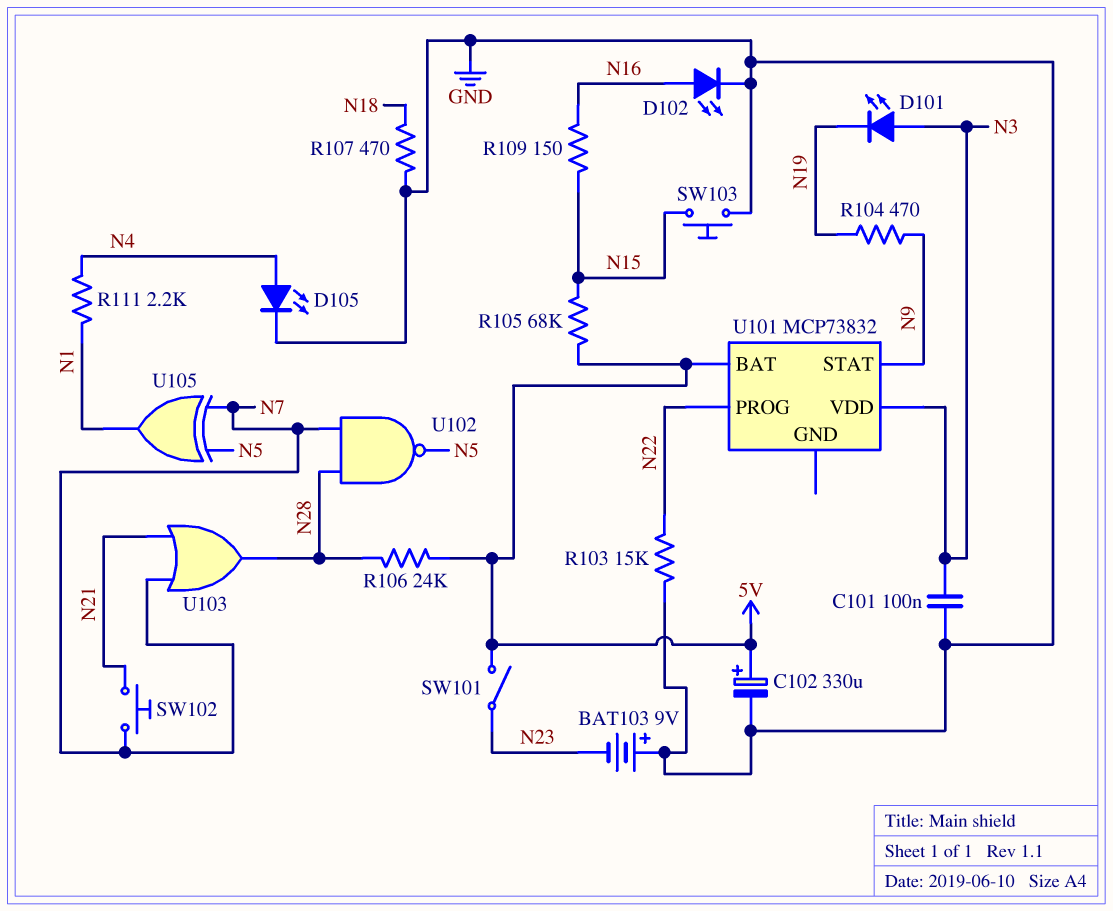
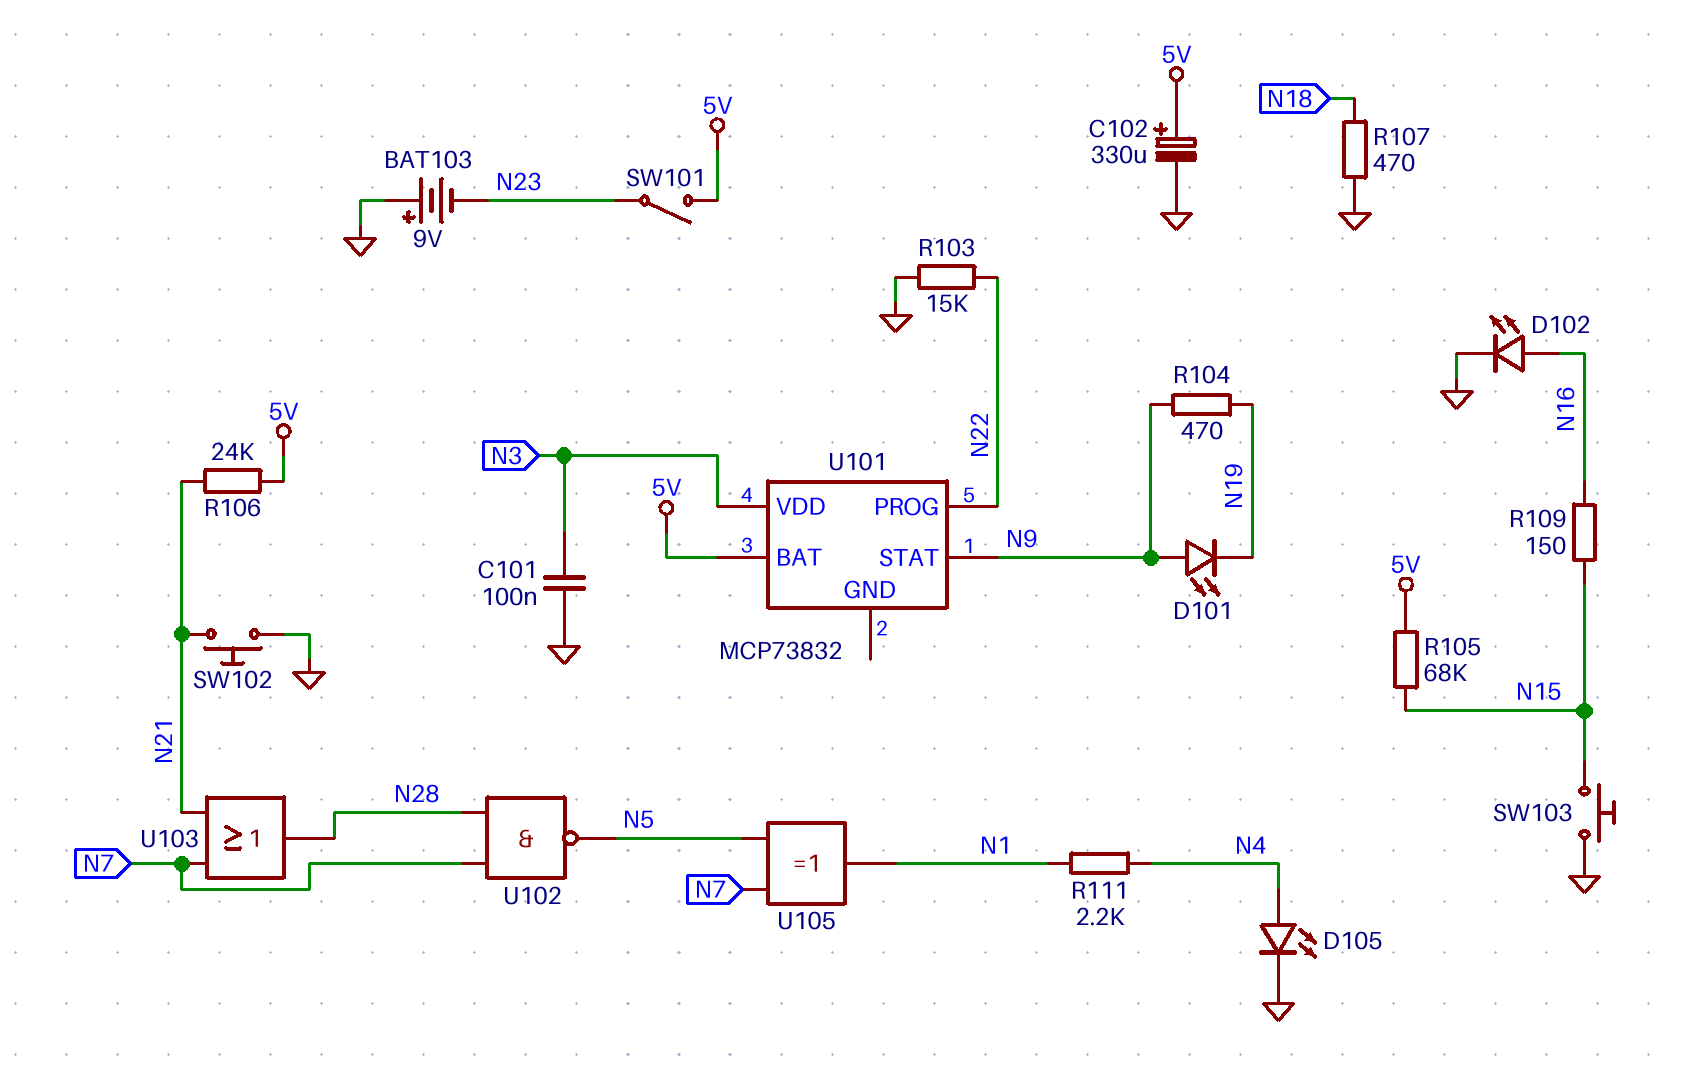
D101: LED (A N3, K N19) -> LED (A N9, K N19)
R106: 24k (5V, N28) -> 24k (5V, N21)
SW102: button (N7, N21) -> button (GND, N21)

